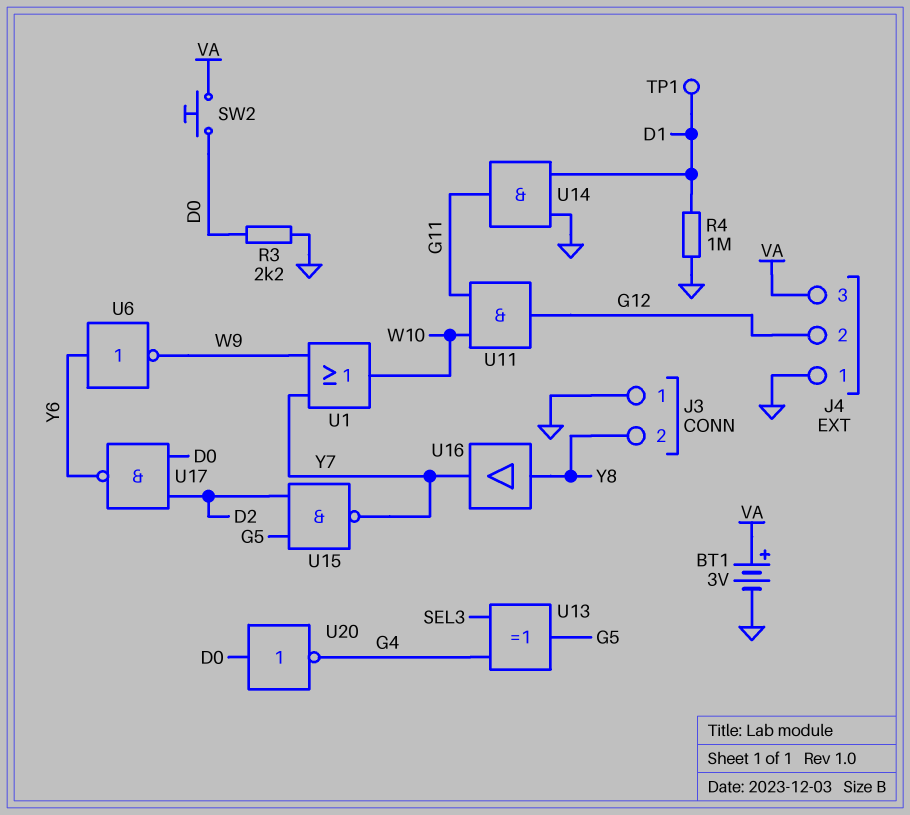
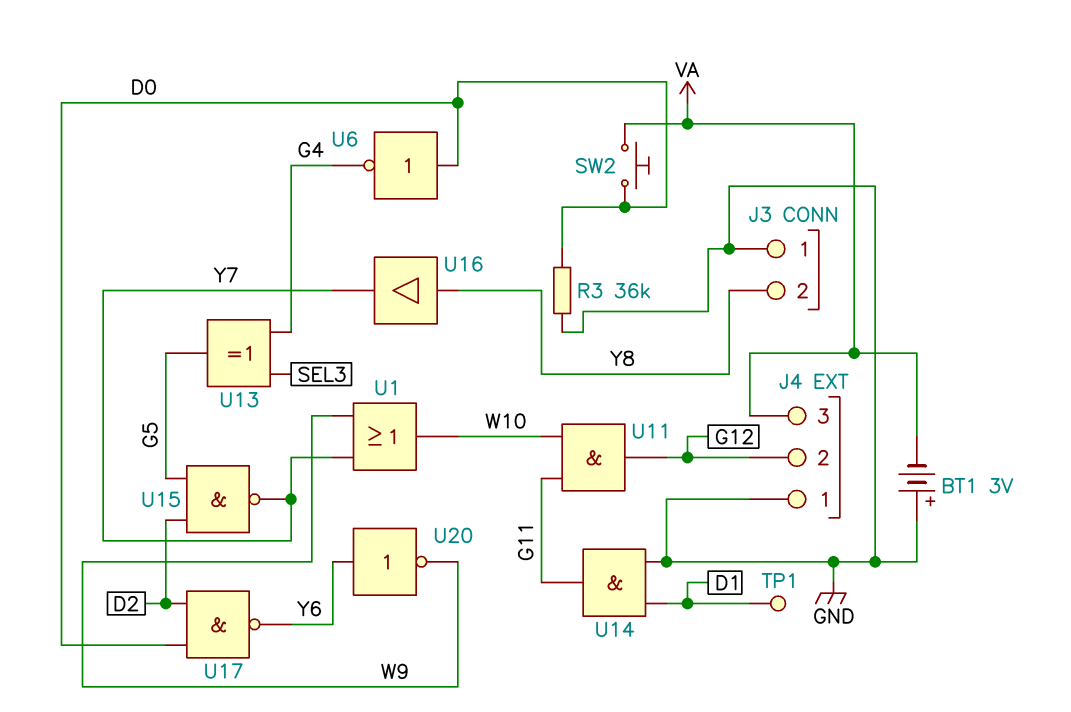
BT1: 3V (plus VA, minus GND) -> 3V (plus GND, minus VA)
R3: 2.2k (D0, GND) -> 36k (D0, GND)
R4: 1M (D1, GND) -> none
U6: NOT (in Y6, out W9) -> NOT (in D0, out G4)
U20: NOT (in D0, out G4) -> NOT (in Y6, out W9)

